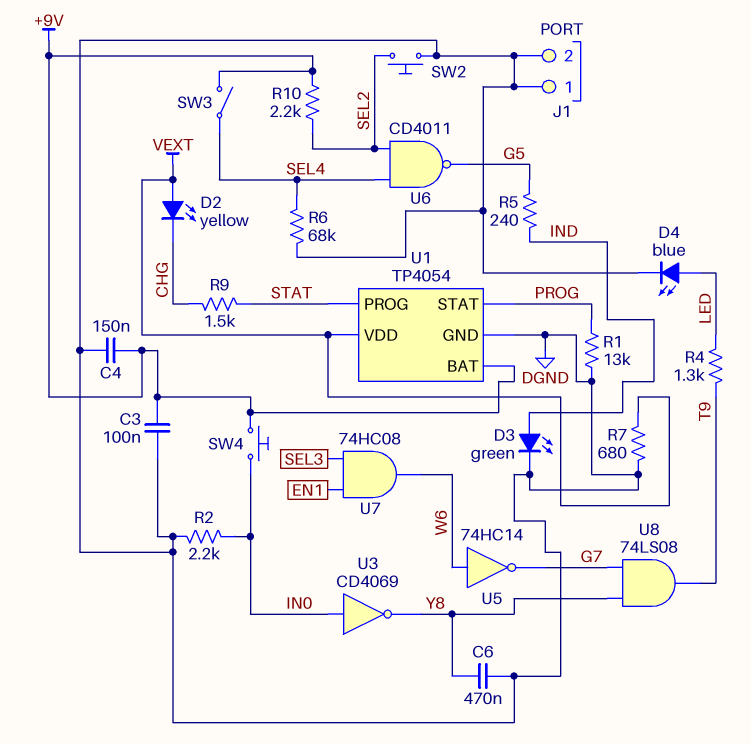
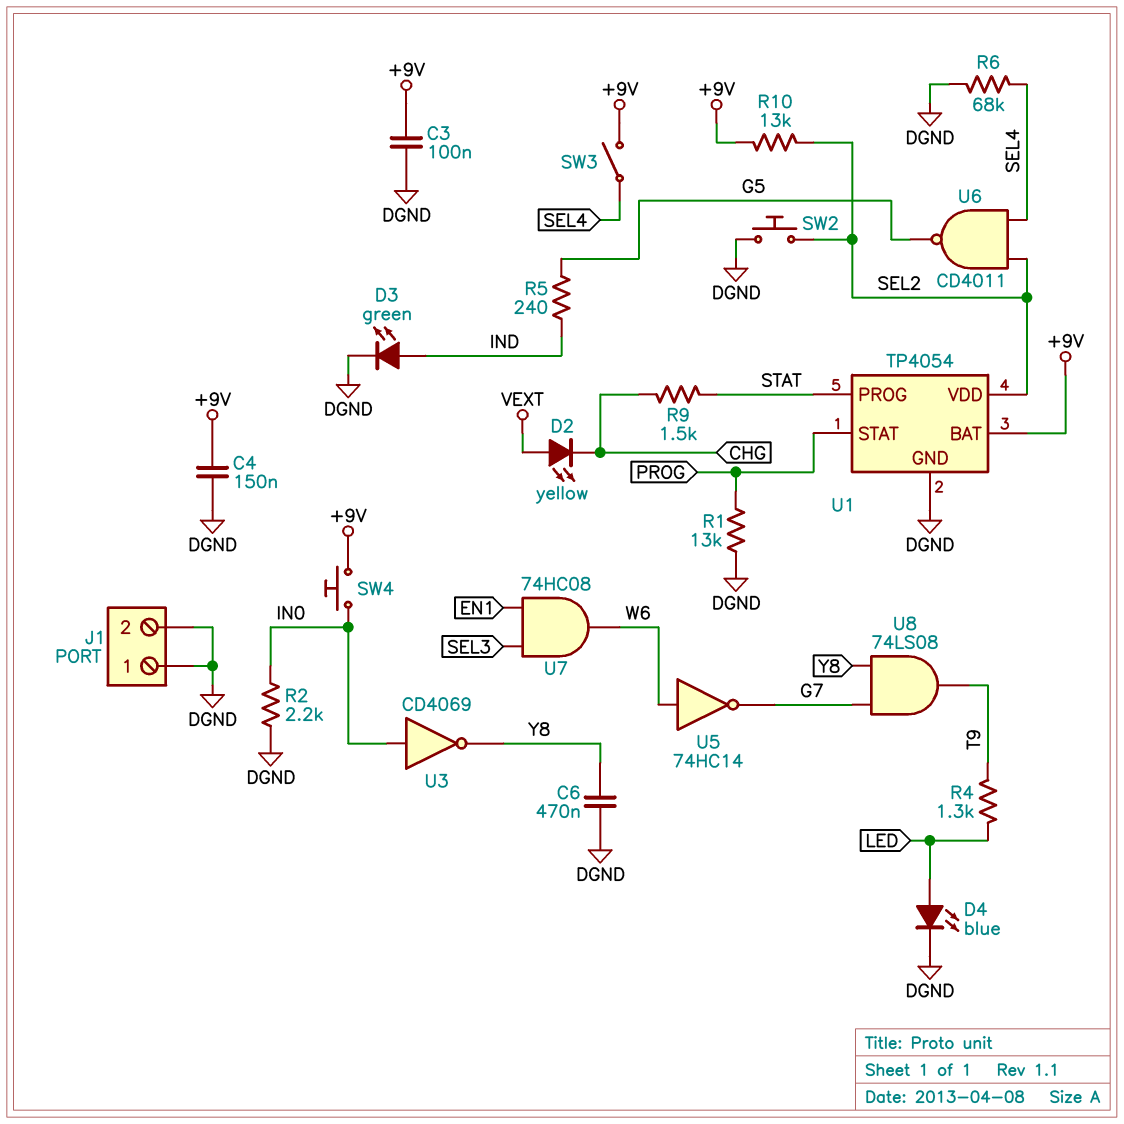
R7: 680 (DGND, VEXT) -> none
R10: 2.2k (+9V, SEL2) -> 13k (+9V, SEL2)
U1 pin VDD: VEXT -> SEL2

